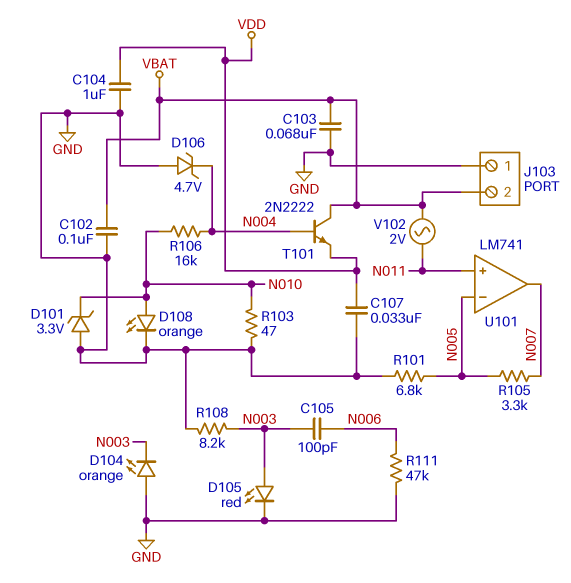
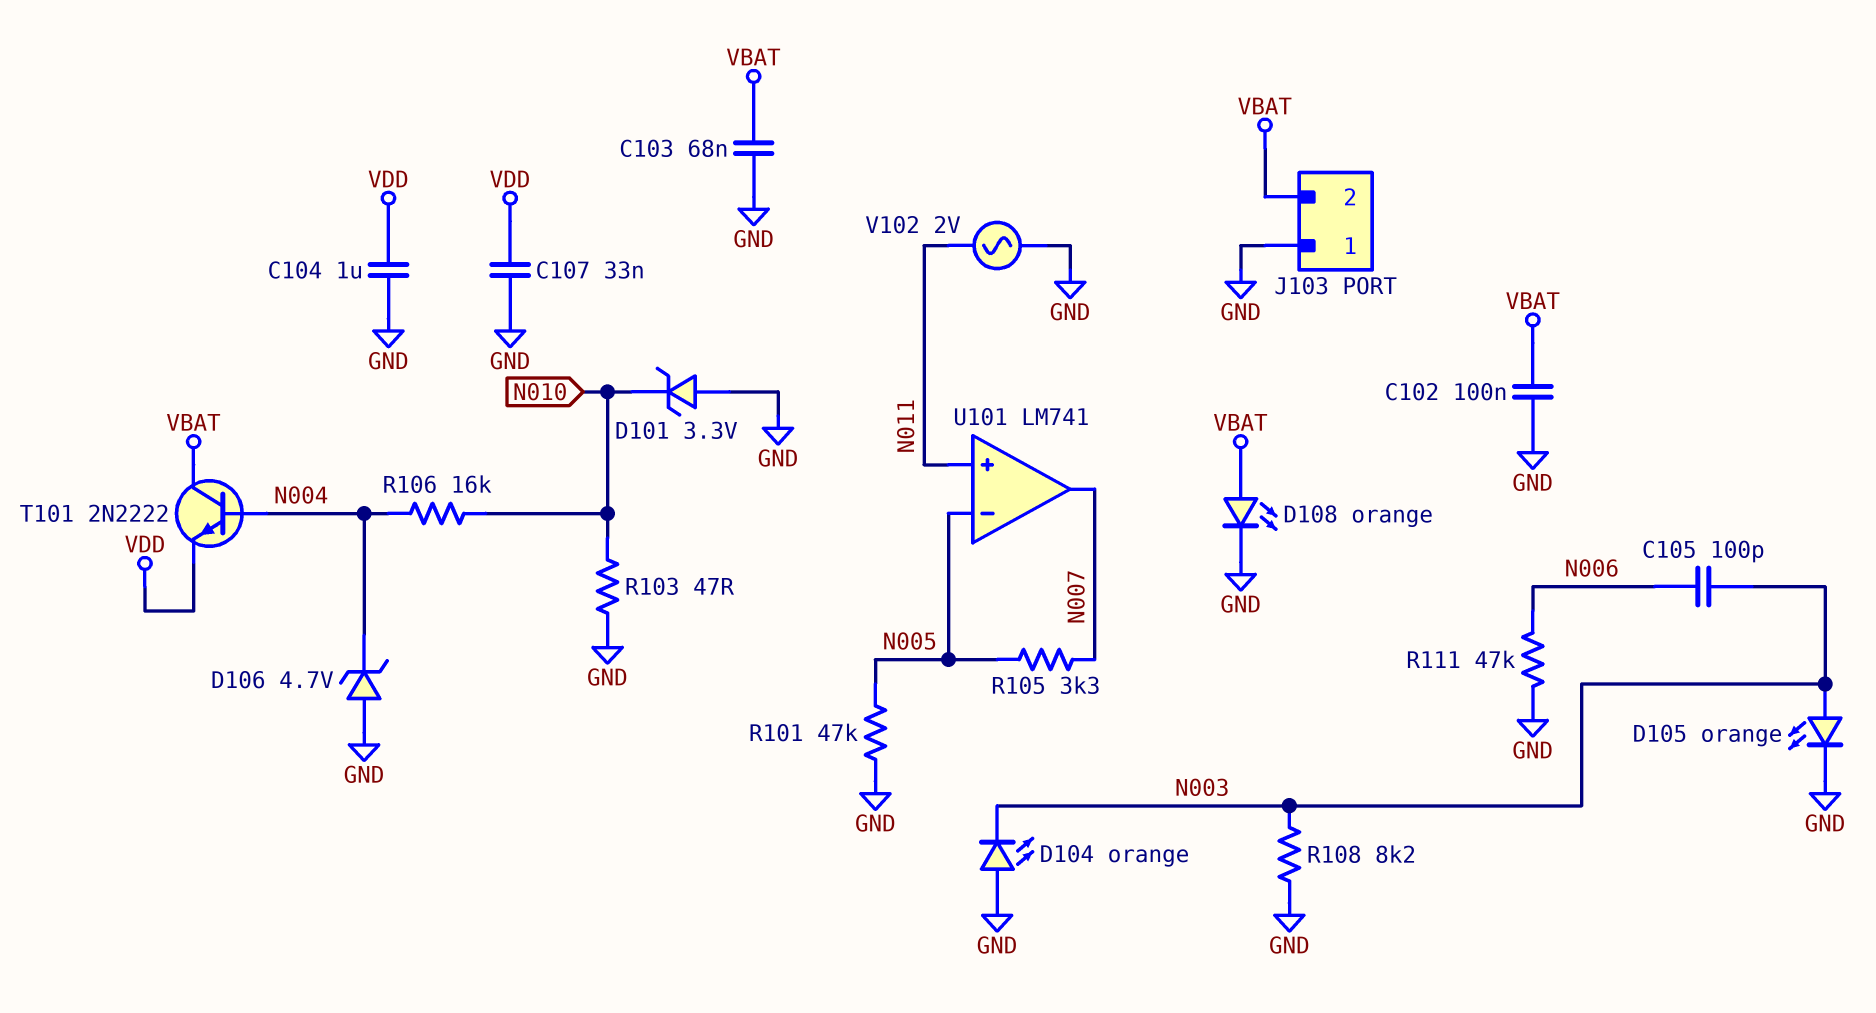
D105: LED red (A N003, K GND) -> LED orange (A N003, K GND)
D108: LED orange (A N010, K GND) -> LED orange (A VBAT, K GND)
R101: 6.8k (GND, N005) -> 47k (GND, N005)
V102: AC 2V (N011, VBAT) -> AC 2V (GND, N011)

